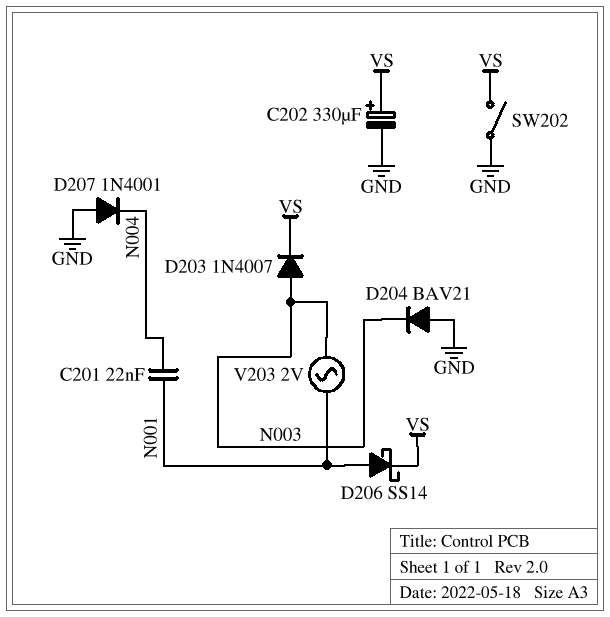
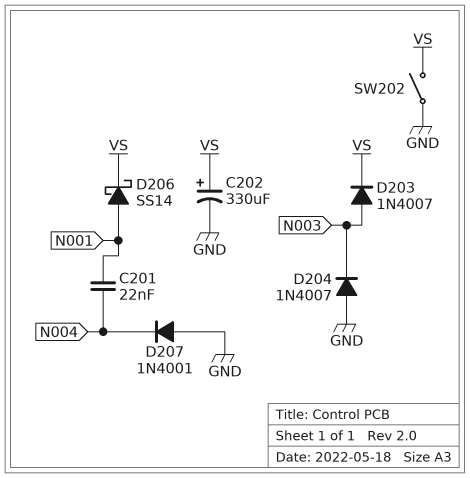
D204: diode BAV21 (A GND, K N003) -> diode 1N4007 (A GND, K N003)
V203: AC 2V (N001, N003) -> none

